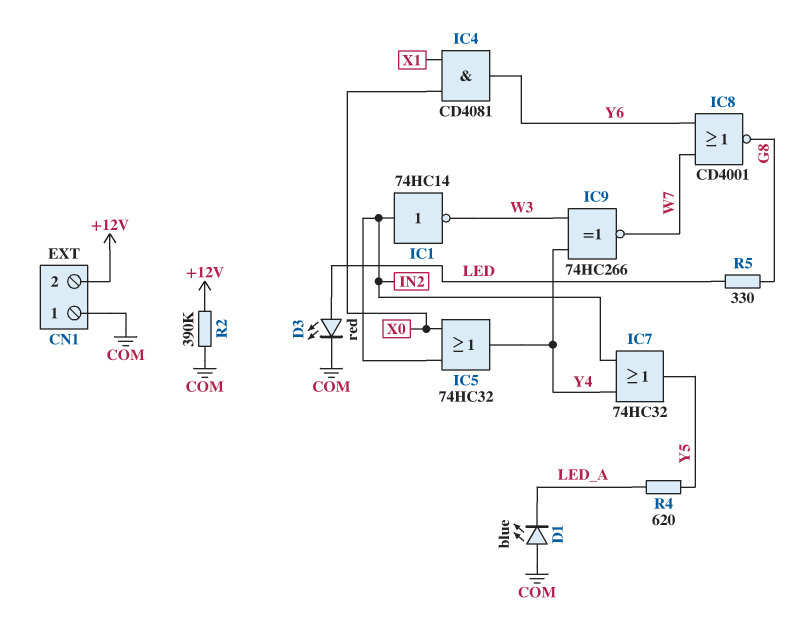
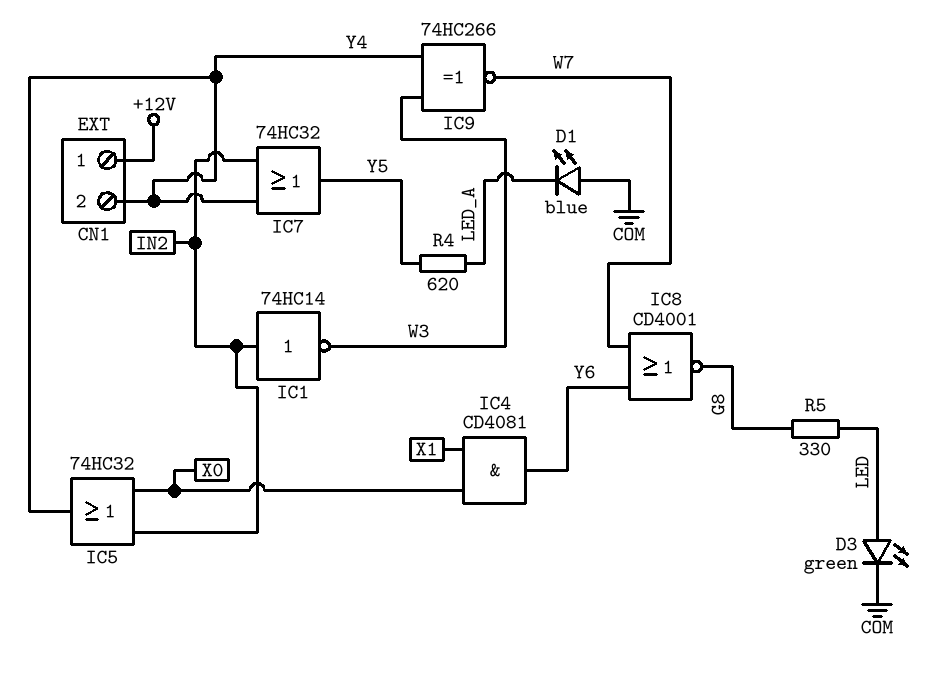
CN1 pin 1: COM -> +12V
CN1 pin 2: +12V -> Y4
D3: LED red (A LED, K COM) -> LED green (A LED, K COM)
R2: 390k (+12V, COM) -> none

